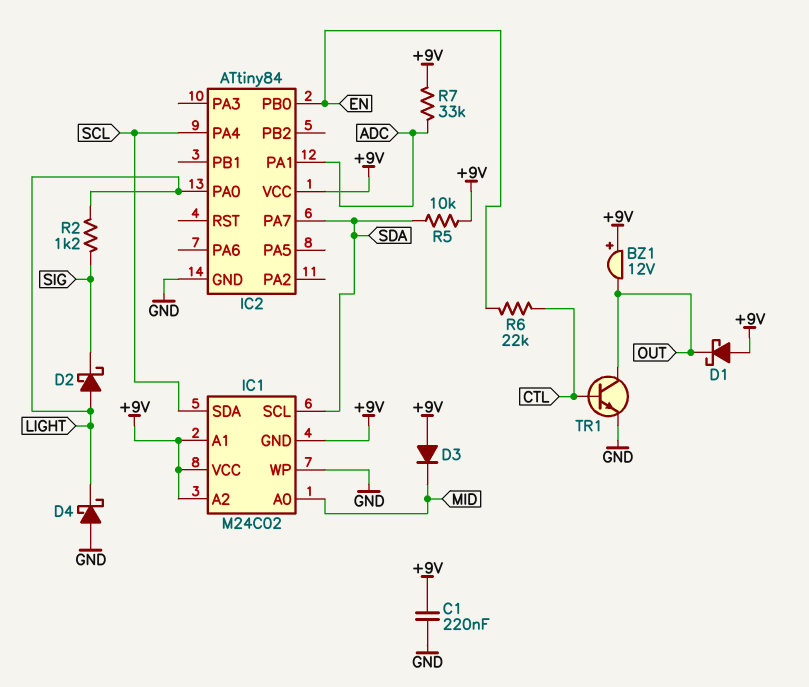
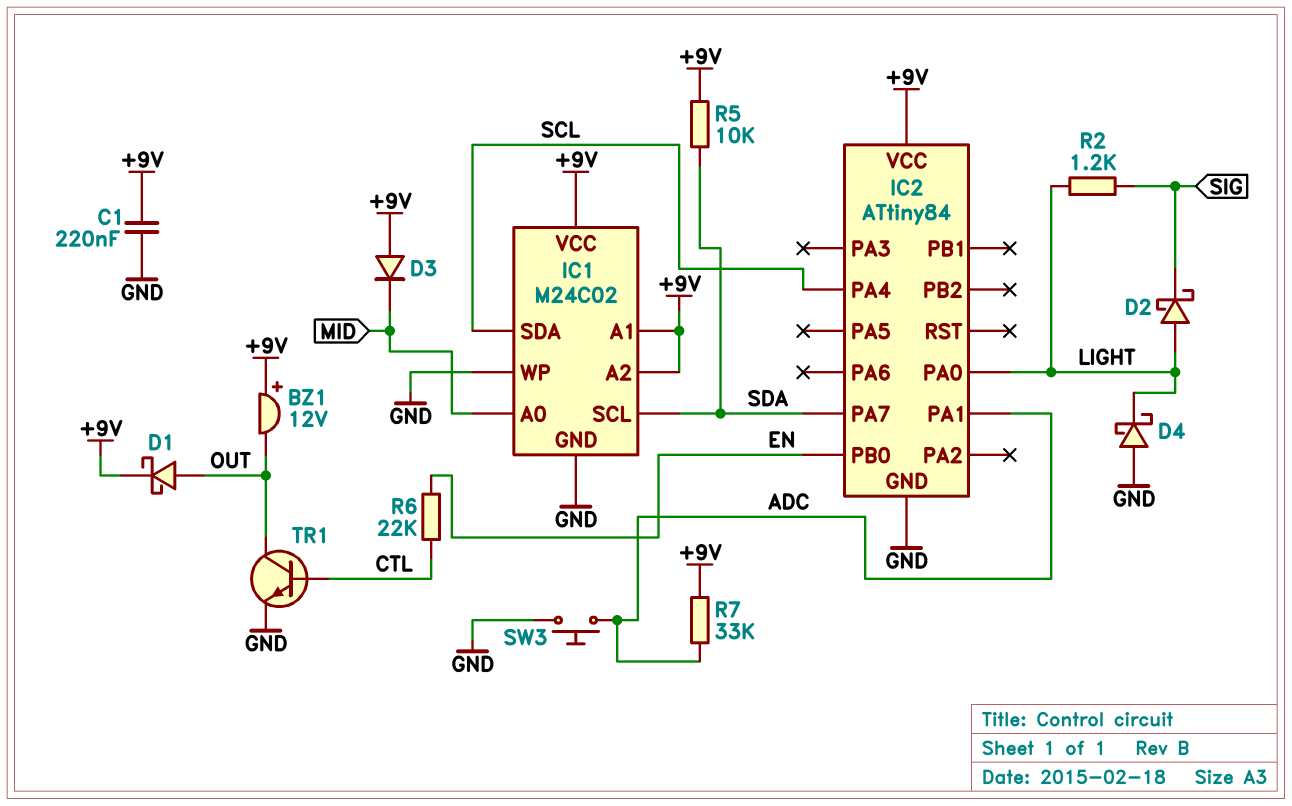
D1: schottky (A +9V, K OUT) -> schottky (A OUT, K +9V)
IC1 pin GND: +9V -> GND
SW3: none -> button (ADC, GND)

